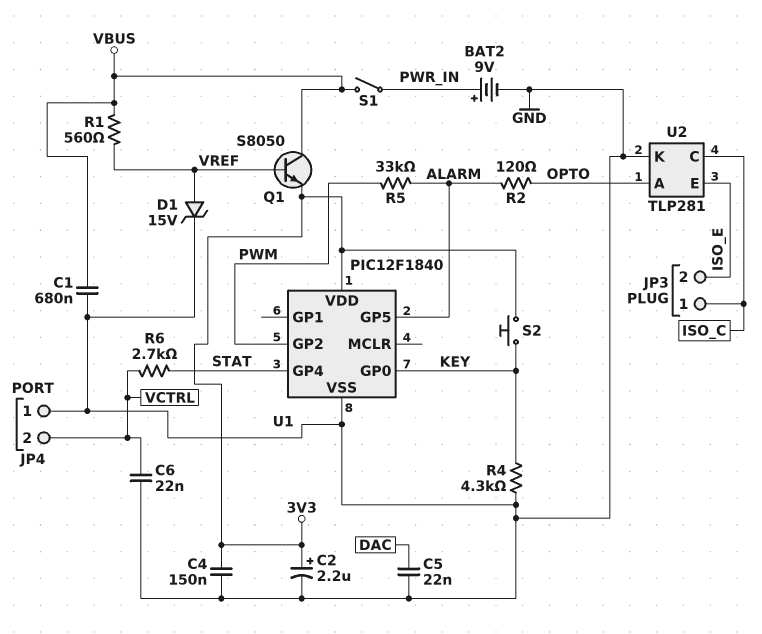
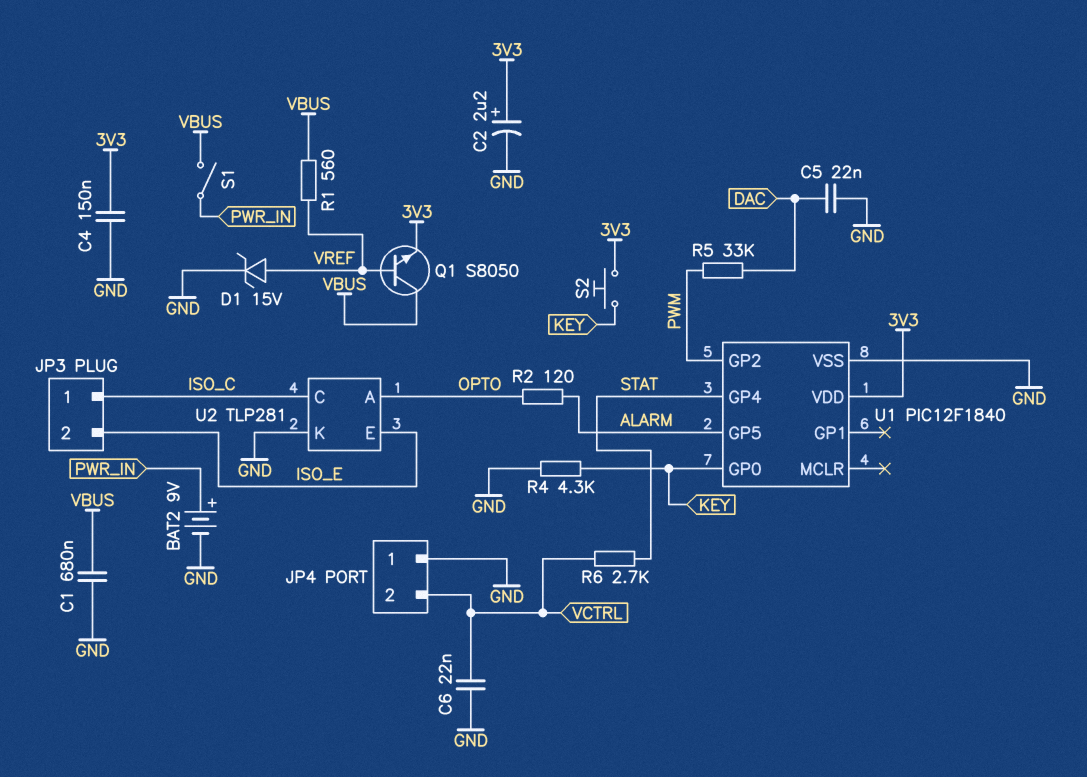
R5: 33k (ALARM, PWM) -> 33k (DAC, PWM)

